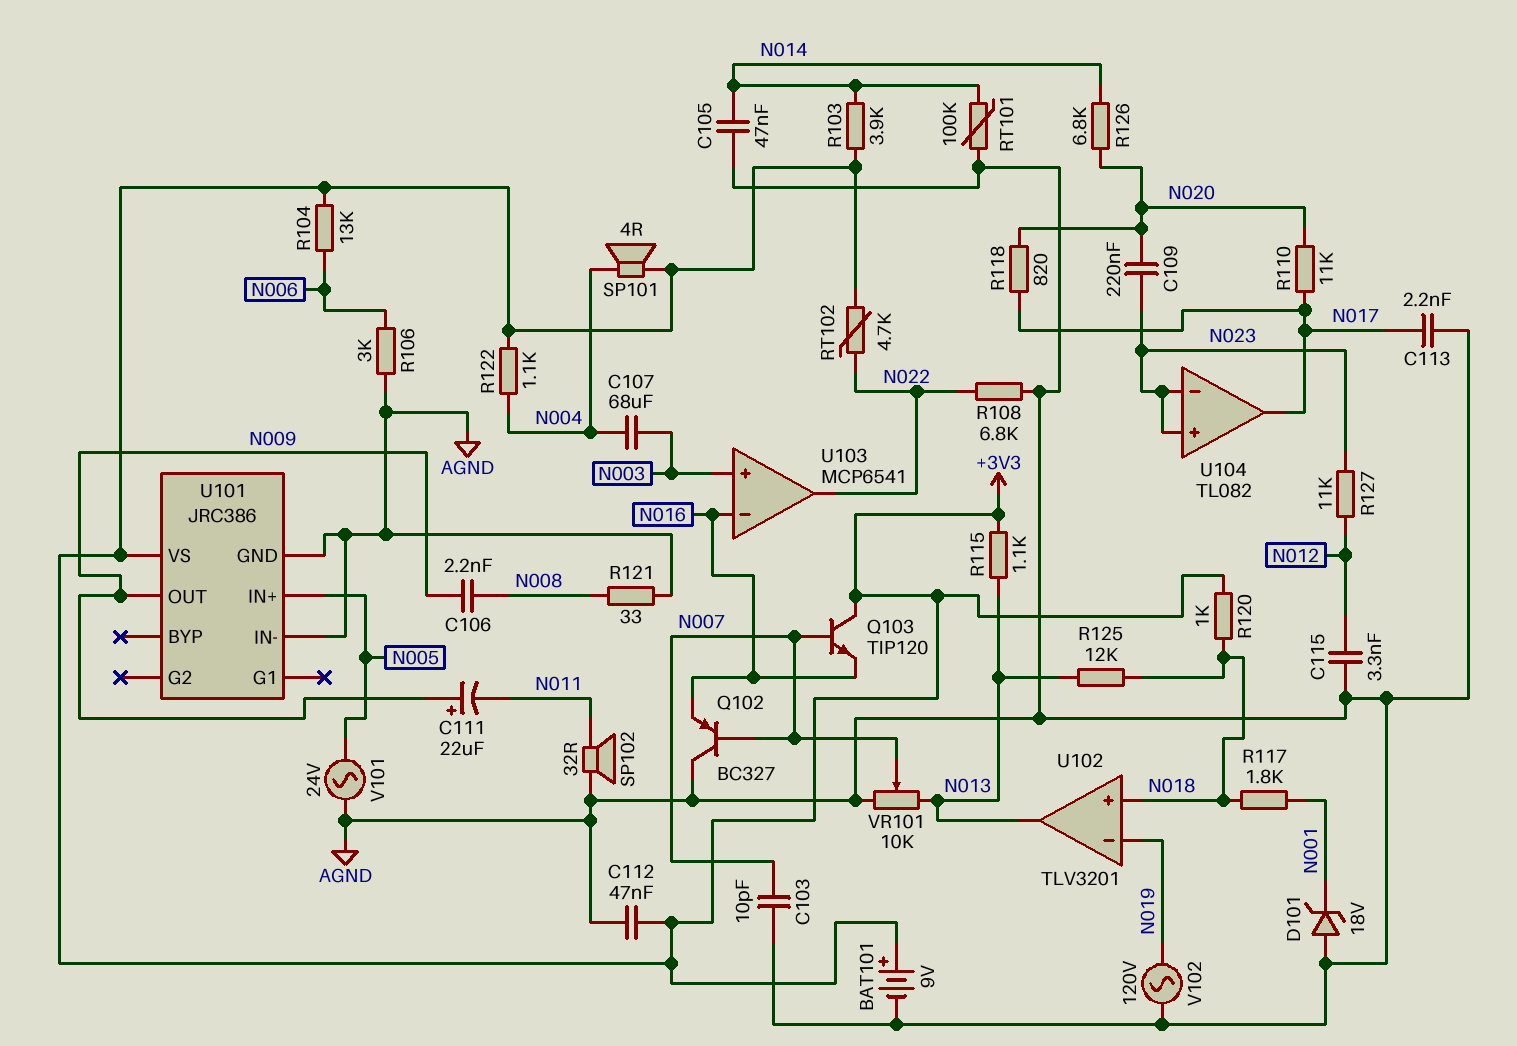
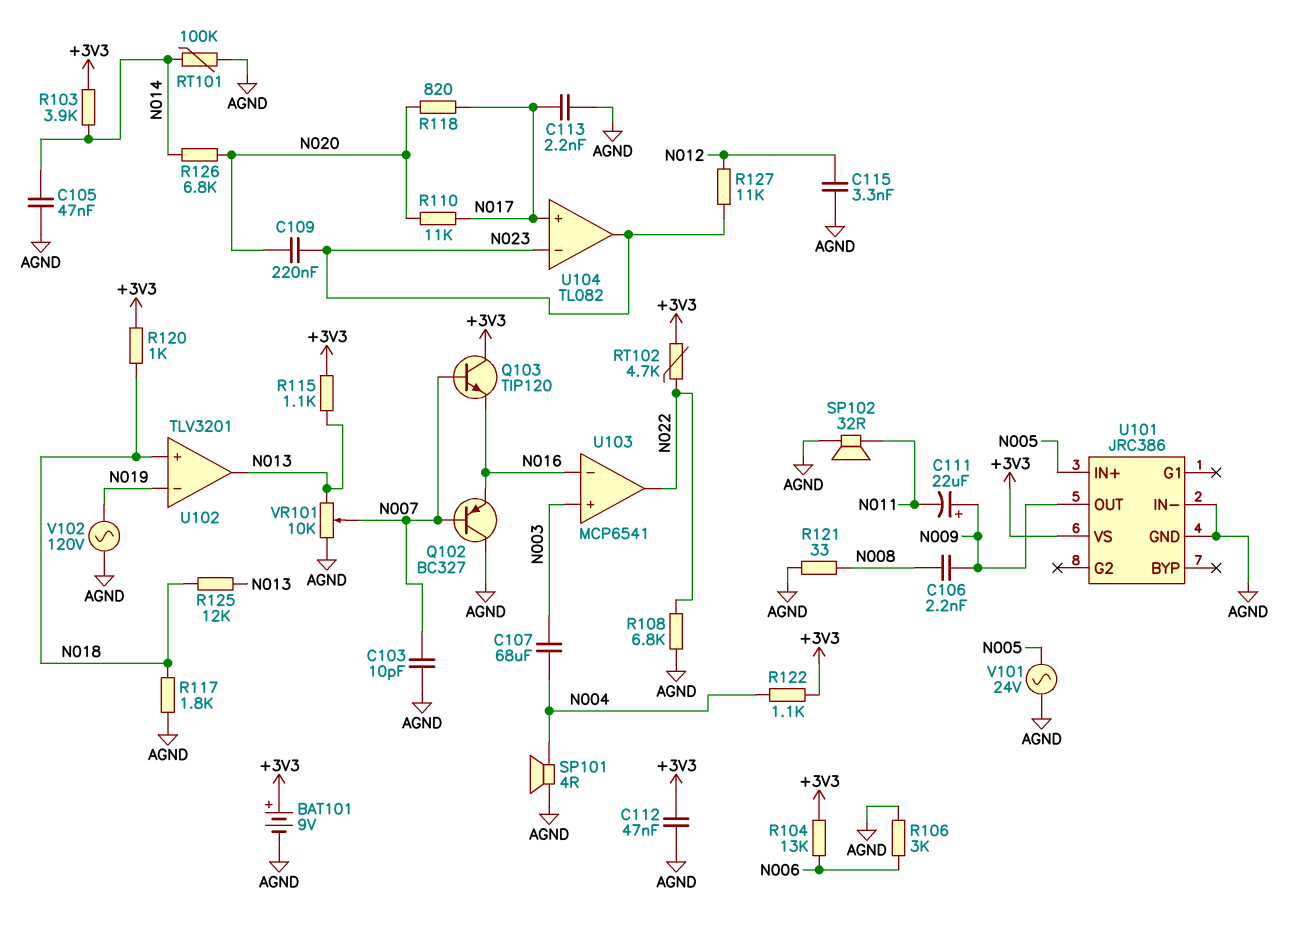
D101: zener 18V (A AGND, K N001) -> none
R117: 1.8k (N001, N018) -> 1.8k (AGND, N018)
SP101: speaker 4R (+3V3, N004) -> speaker 4R (AGND, N004)
U104 pin in+: N023 -> N017
U104 pin out: N017 -> N023

